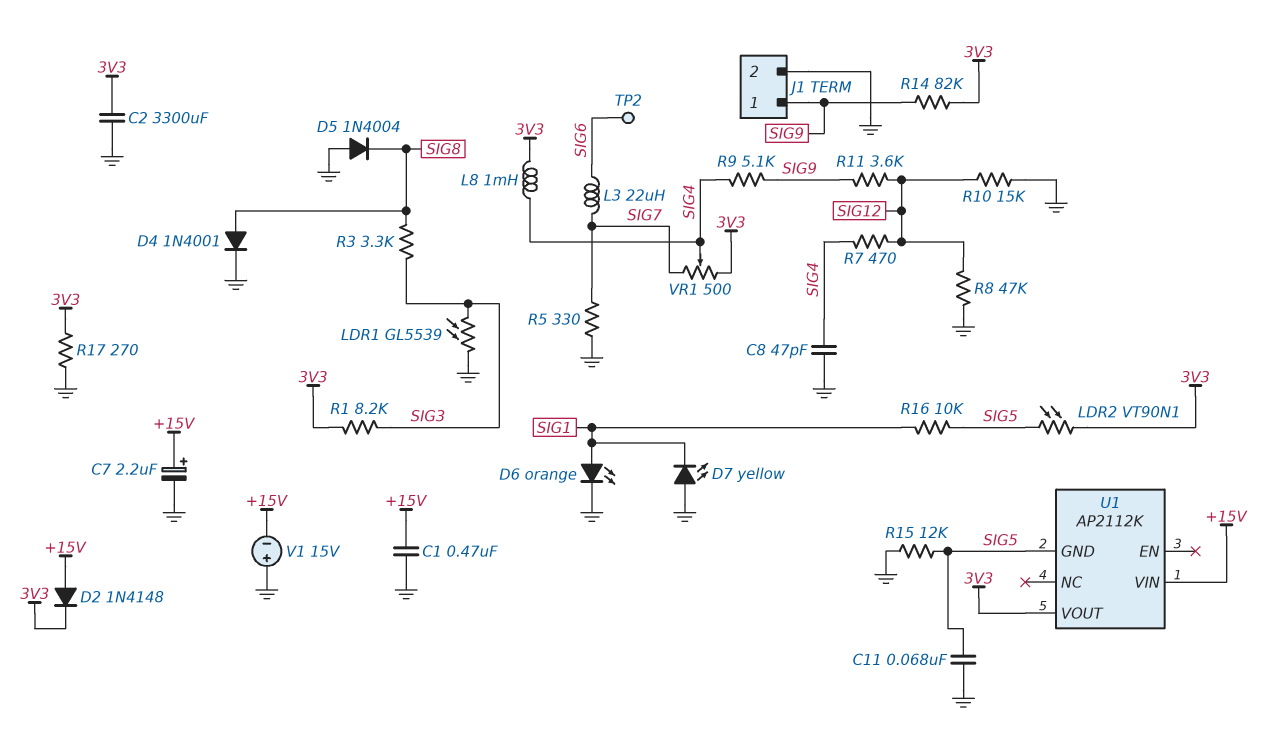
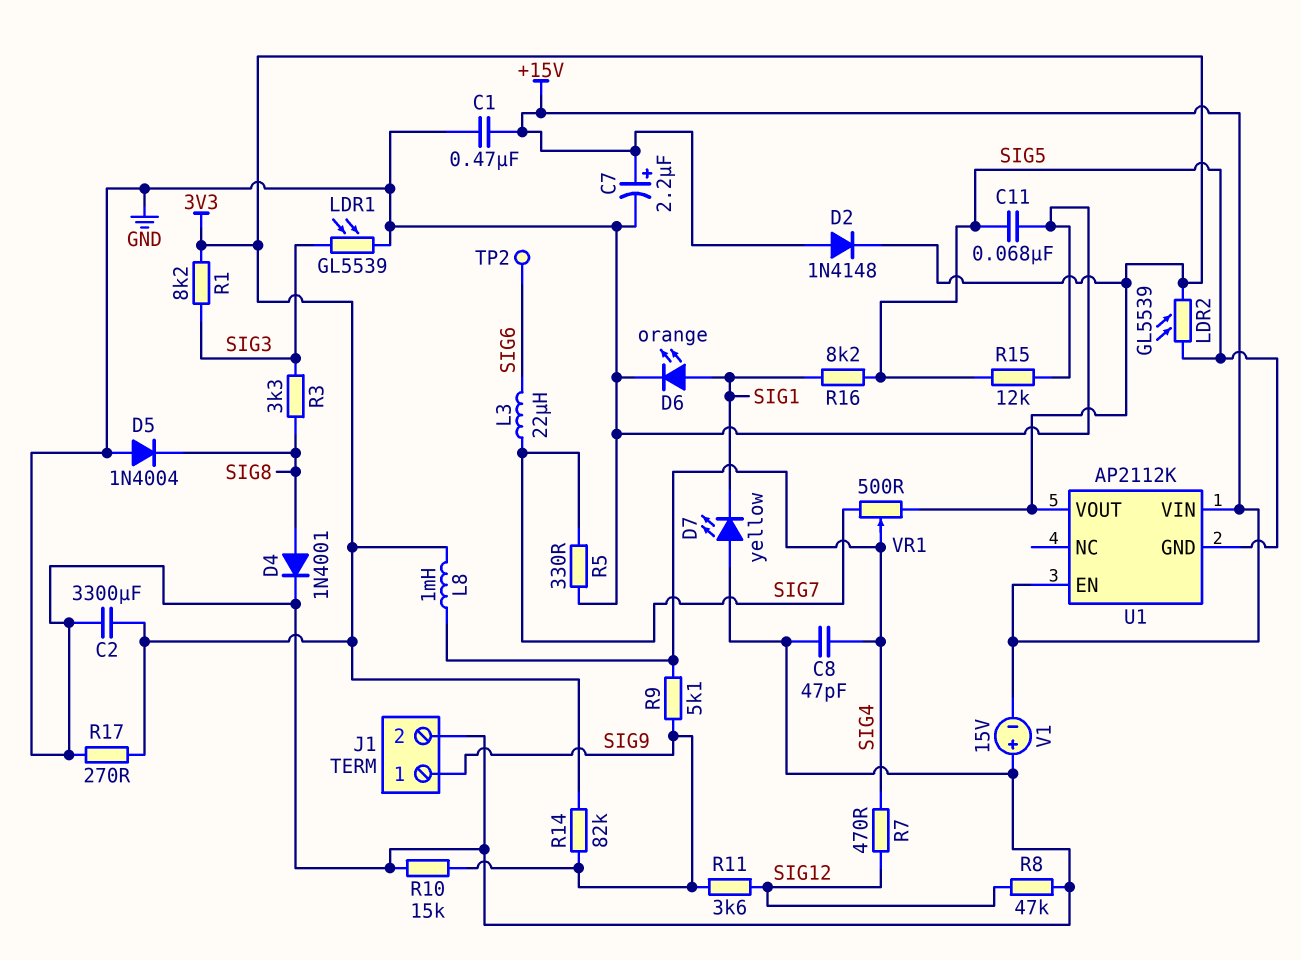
LDR2: VT90N1 (3V3, SIG5) -> GL5539 (3V3, SIG5)
R10: 15k (GND, SIG12) -> 15k (GND, SIG9)
R16: 10k (SIG1, SIG5) -> 8.2k (SIG1, SIG5)
U1 pin EN: none -> +15V

